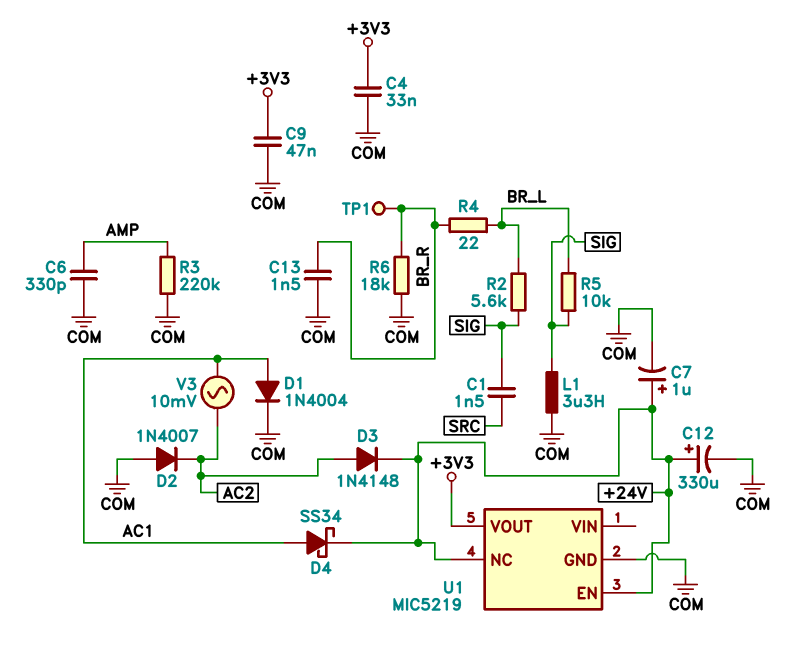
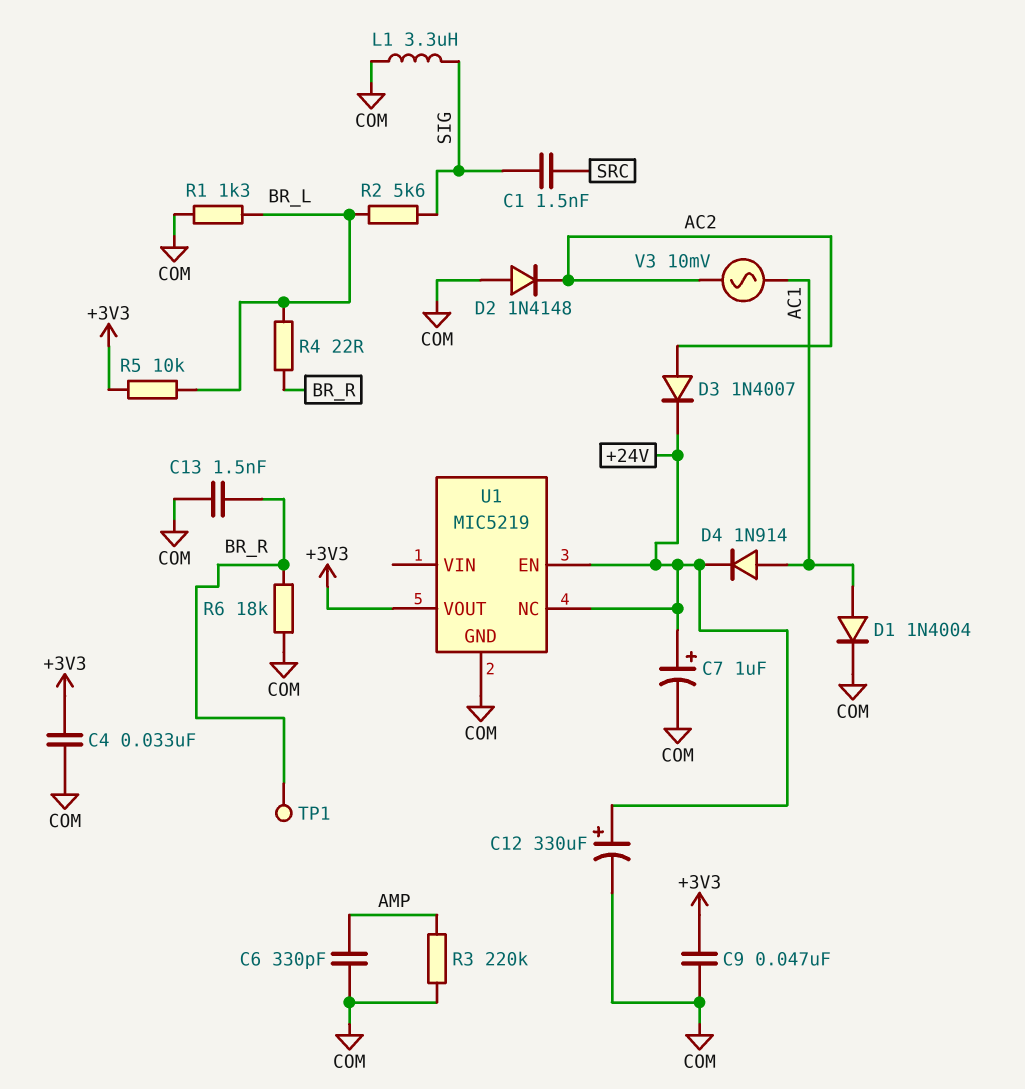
D2: diode 1N4007 (A COM, K AC2) -> diode 1N4148 (A COM, K AC2)
D3: diode 1N4148 (A AC2, K +24V) -> diode 1N4007 (A AC2, K +24V)
D4: schottky SS34 (A AC1, K +24V) -> diode 1N914 (A AC1, K +24V)
R1: none -> 1.3k (BR_L, COM)
R5: 10k (BR_L, SIG) -> 10k (+3V3, BR_L)

